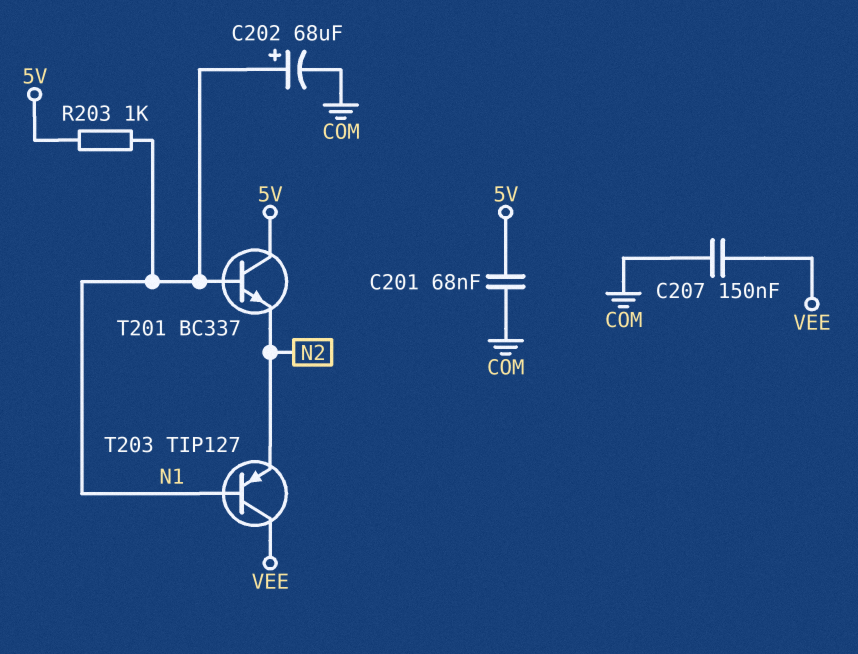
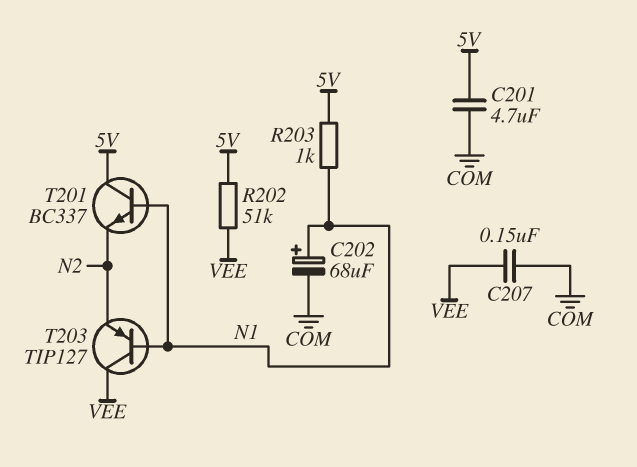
C201: 68nF (5V, COM) -> 4.7uF (5V, COM)
R202: none -> 51k (5V, VEE)

